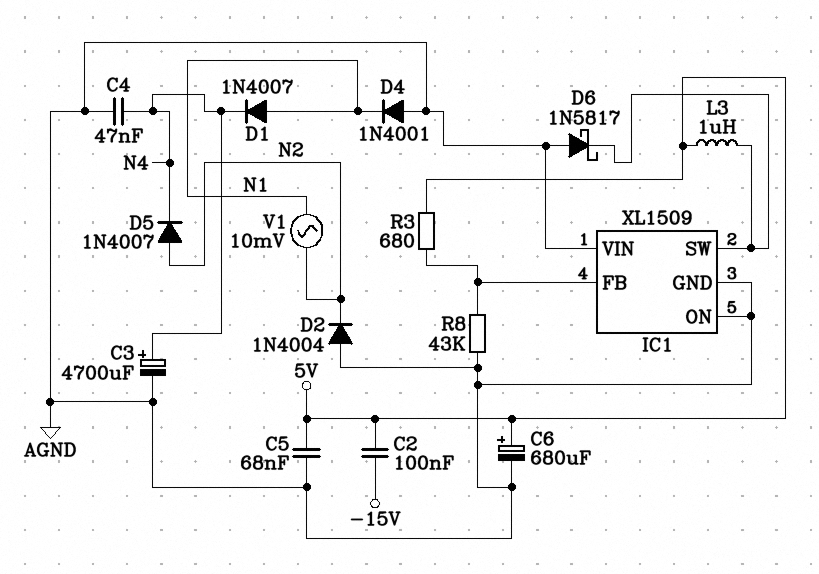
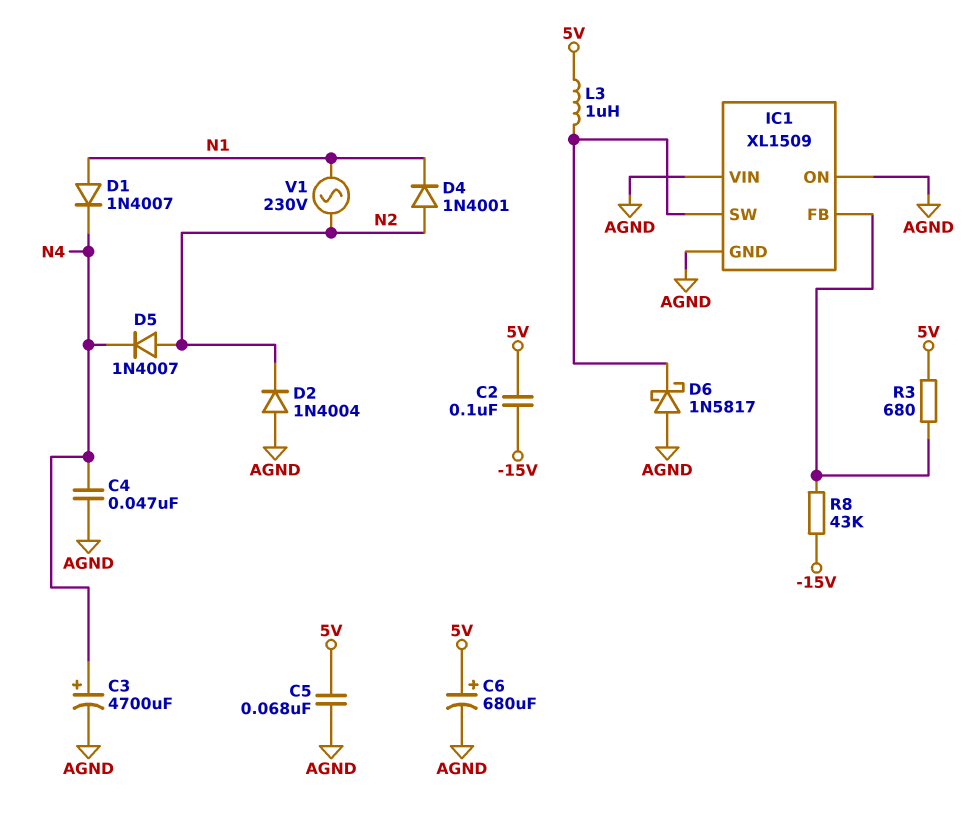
D4: diode 1N4001 (A AGND, K N1) -> diode 1N4001 (A N2, K N1)
R8: 43k (AGND, IC1/FB) -> 43k (-15V, IC1/FB)
V1: AC 10mV (N1, N2) -> AC 230V (N1, N2)

